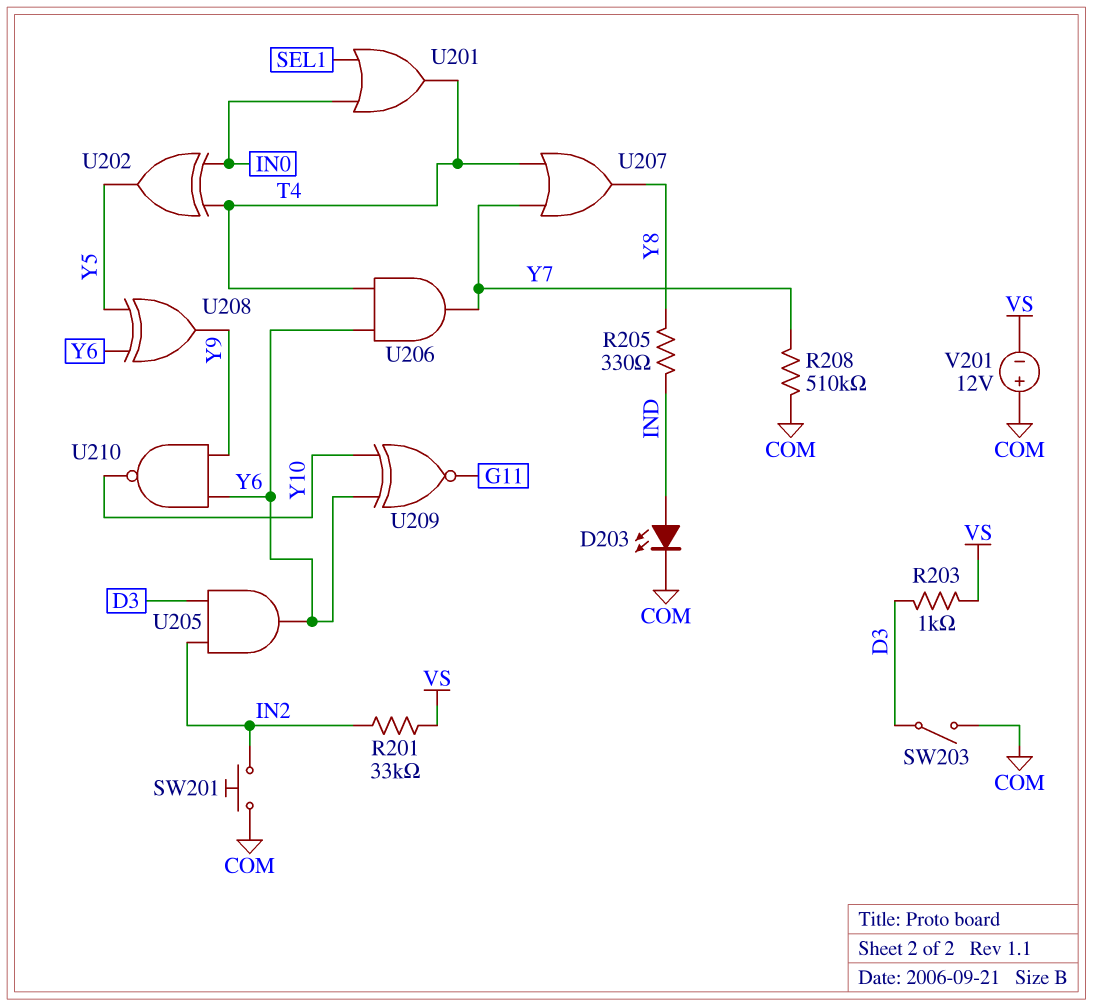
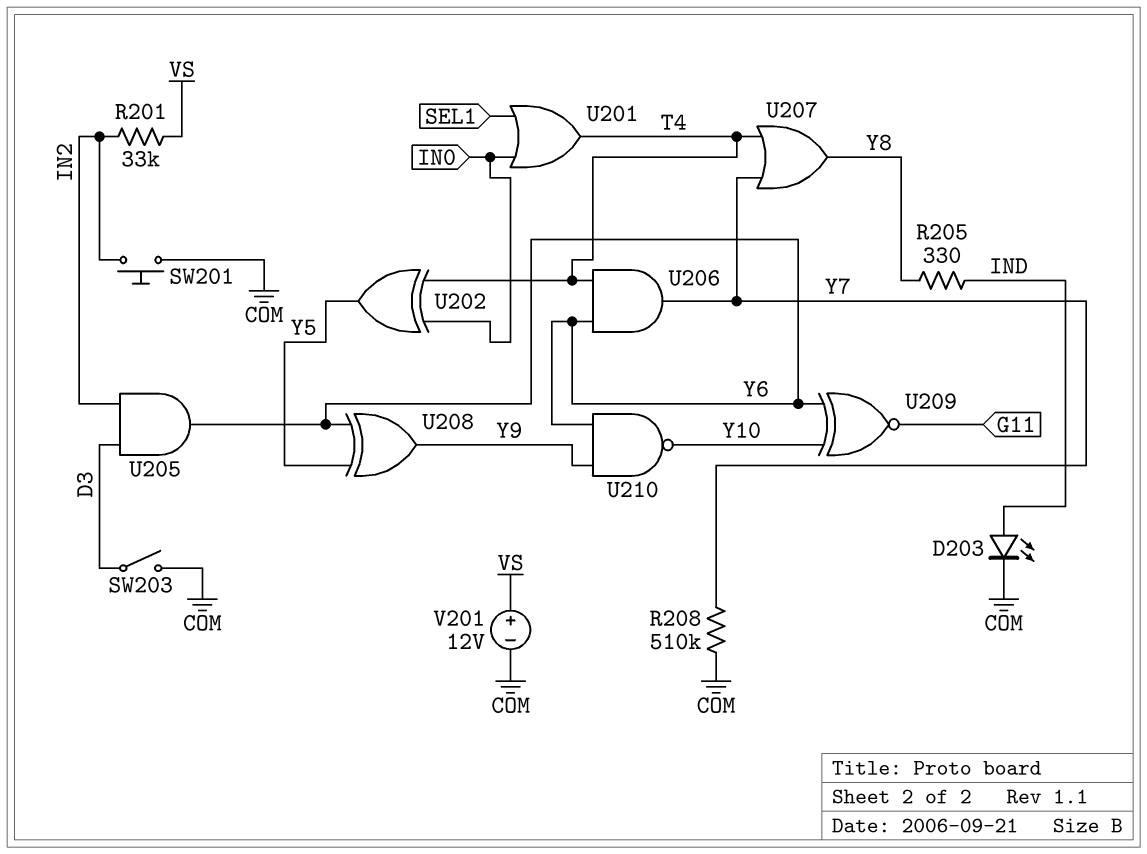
R203: 1k (D3, VS) -> none
V201: 12V (plus COM, minus VS) -> 12V (plus VS, minus COM)

